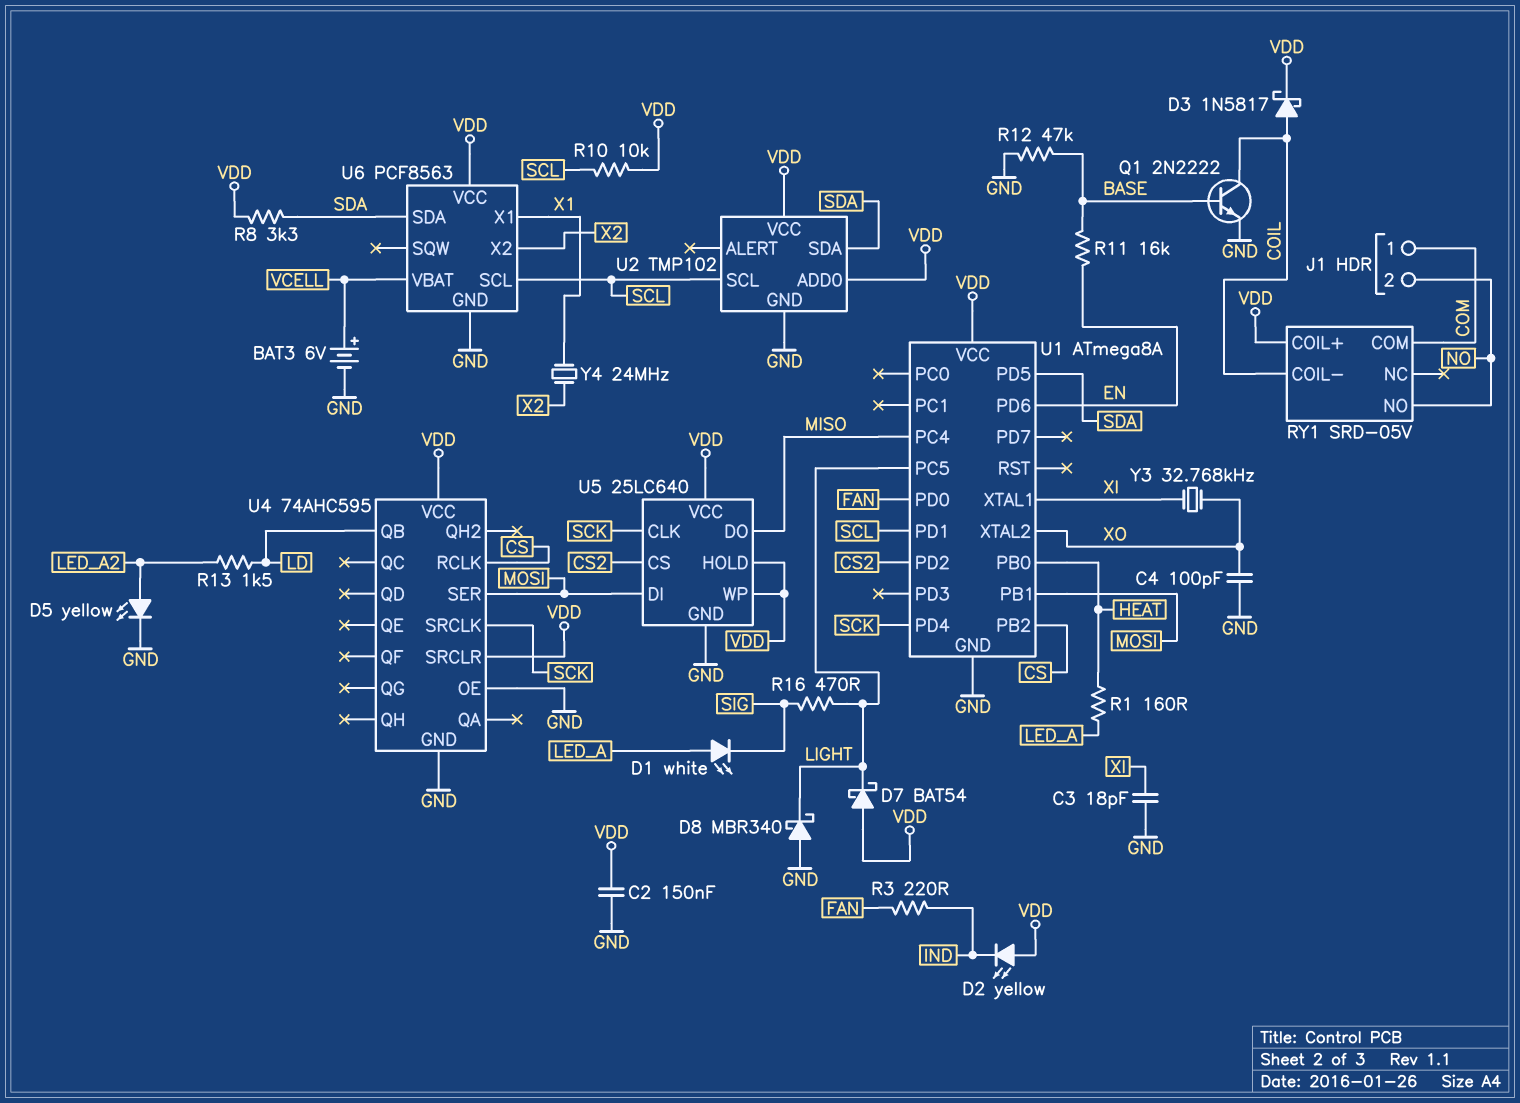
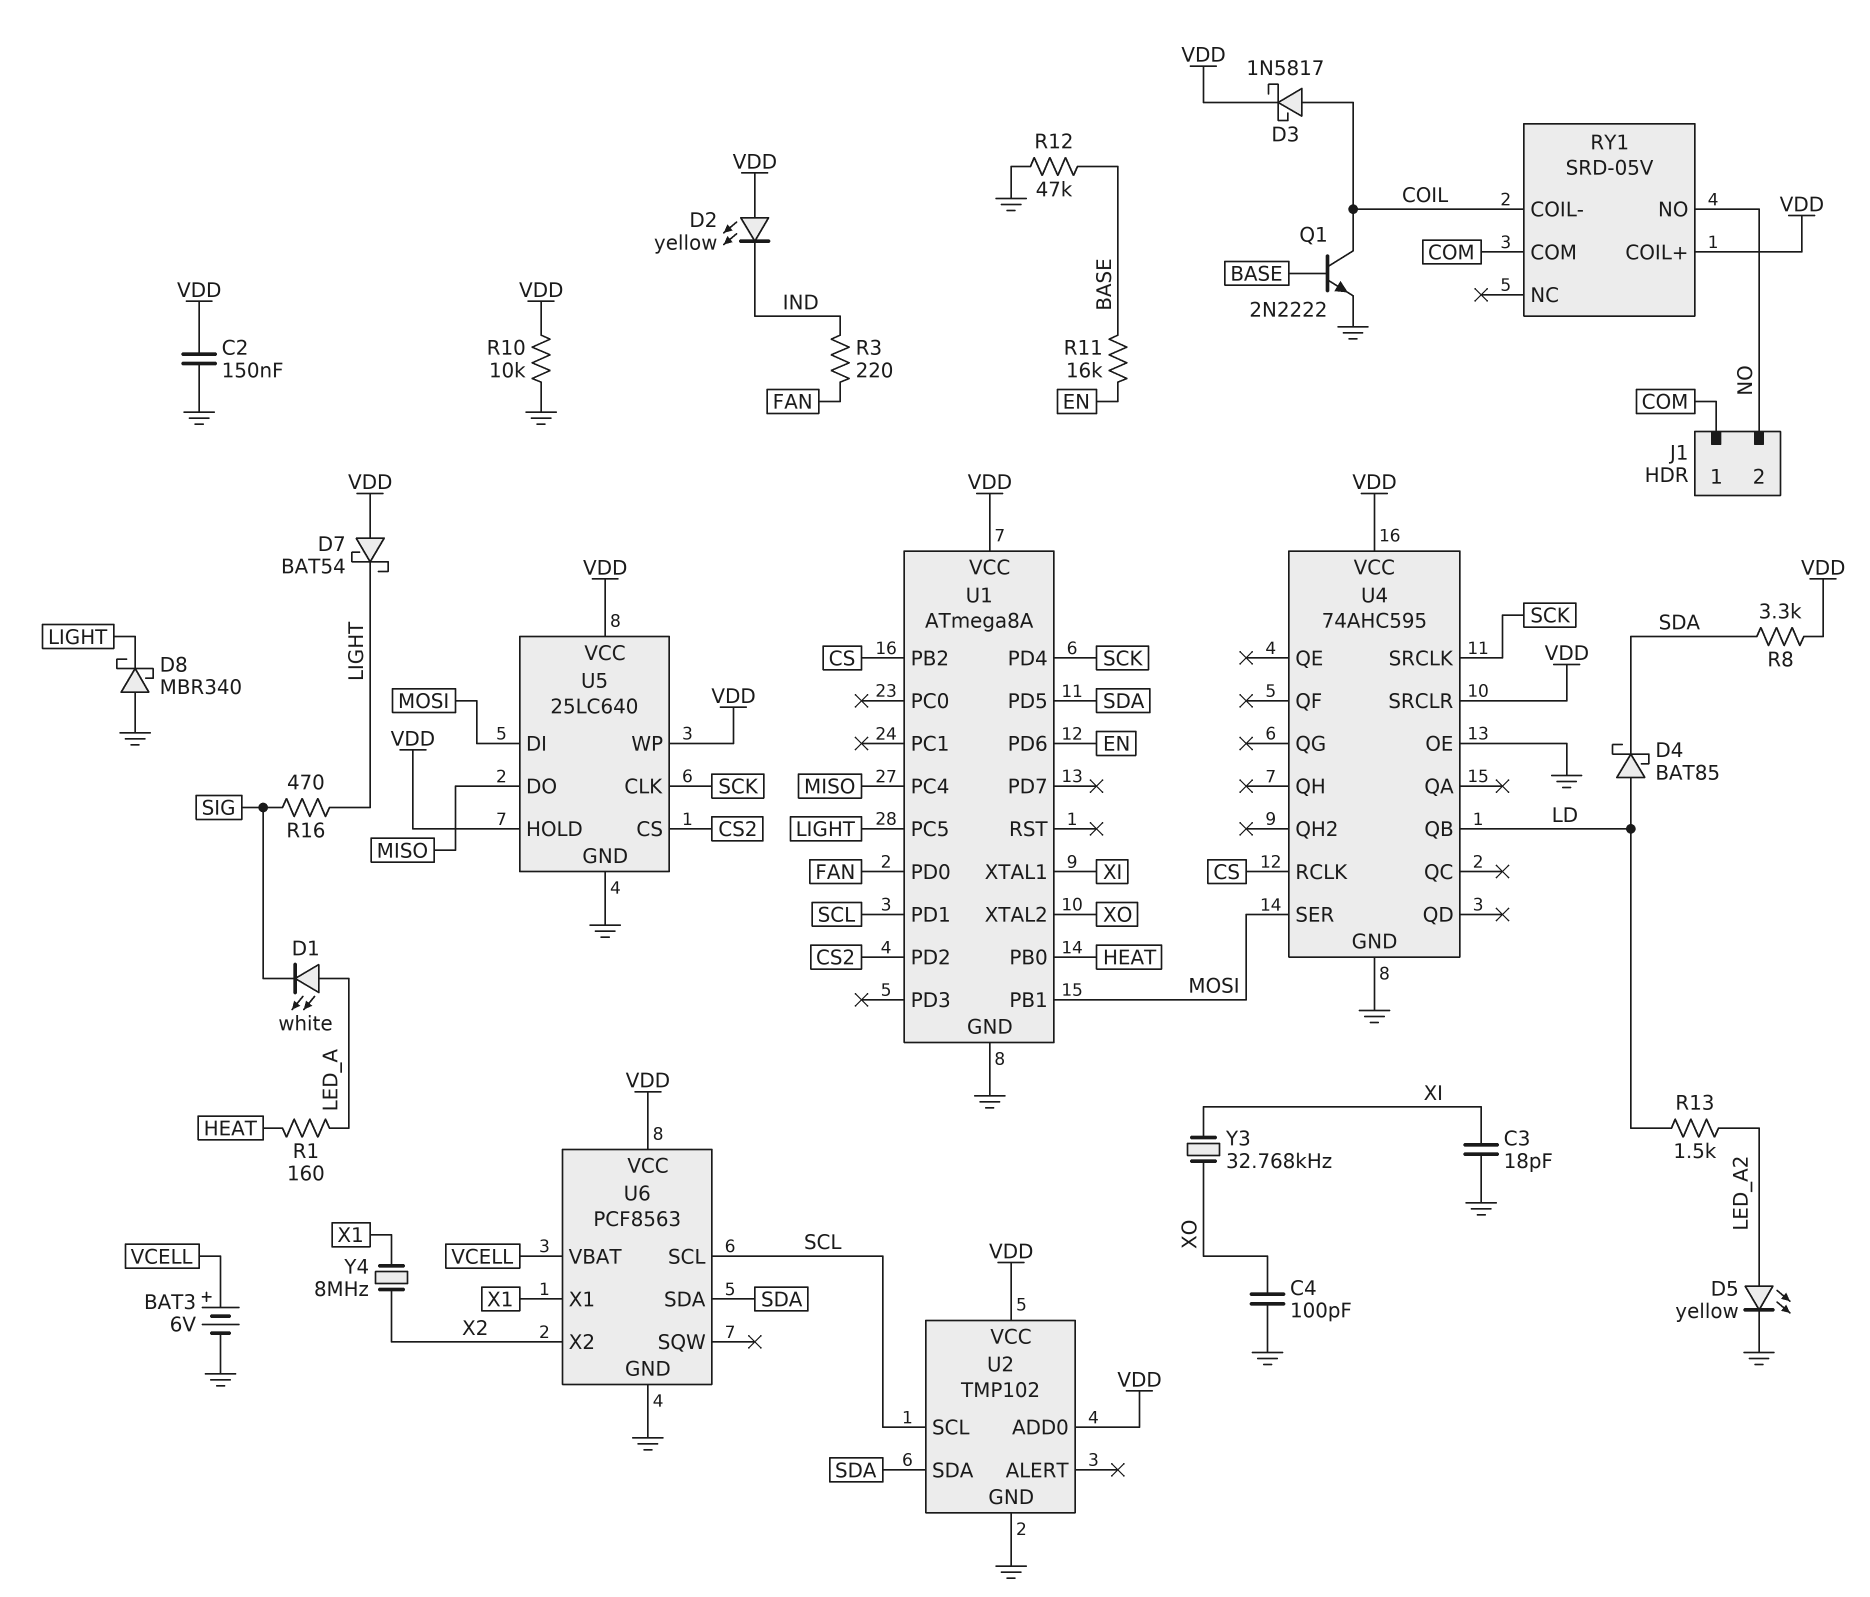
D4: none -> schottky BAT85 (A LD, K SDA)
R10: 10k (SCL, VDD) -> 10k (GND, VDD)
Y4: 24MHz (X1, X2) -> 8MHz (X1, X2)

